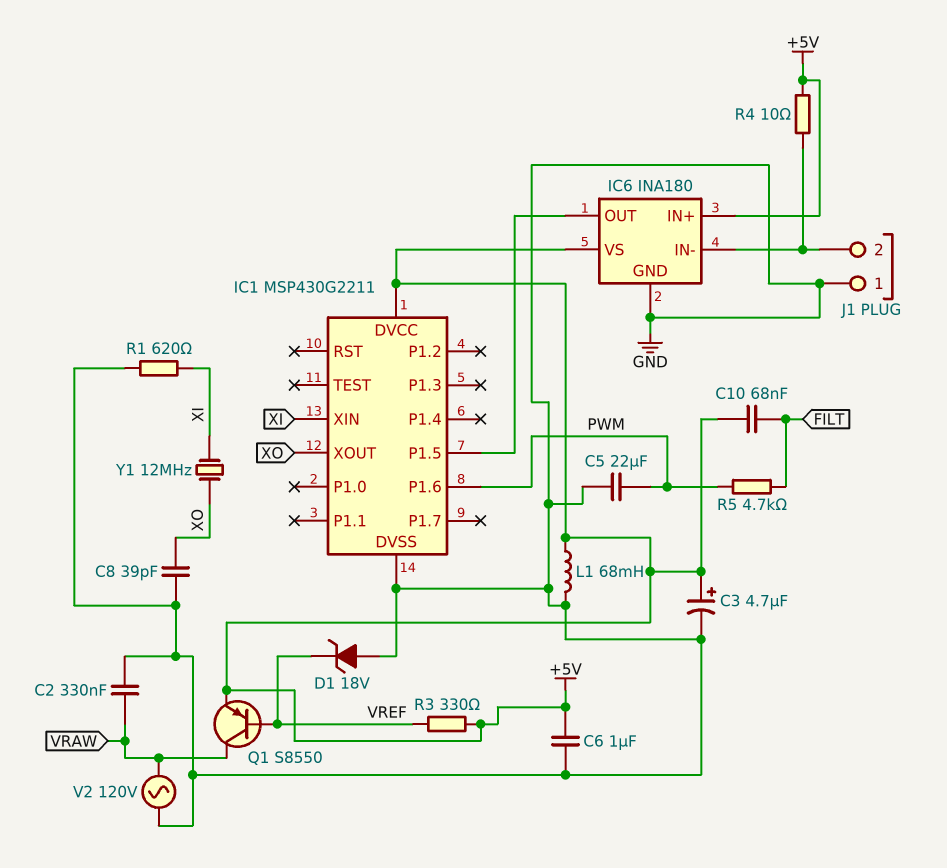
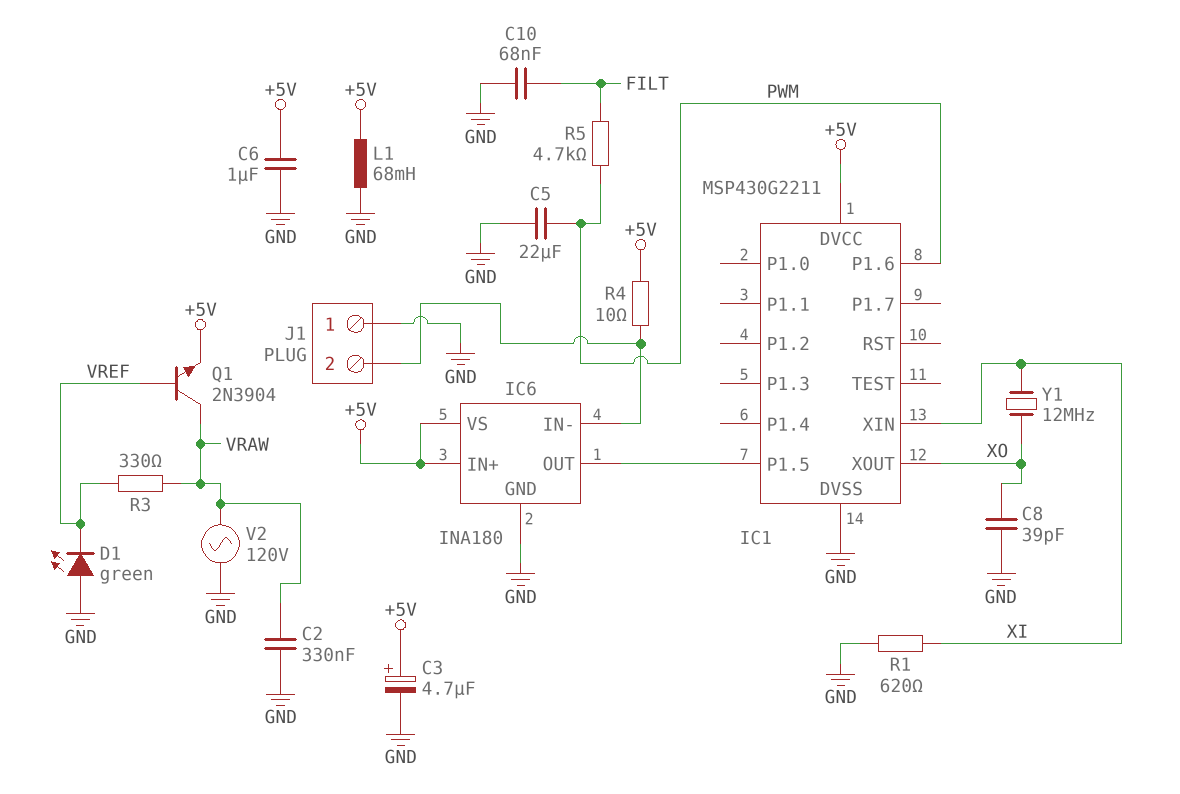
C10: 68nF (+5V, FILT) -> 68nF (FILT, GND)
D1: zener 18V (A GND, K VREF) -> LED green (A GND, K VREF)
Q1: PNP S8550 (B VREF, C VRAW, E +5V) -> NPN 2N3904 (B VREF, C VRAW, E +5V)
R3: 330 (+5V, VREF) -> 330 (VRAW, VREF)

